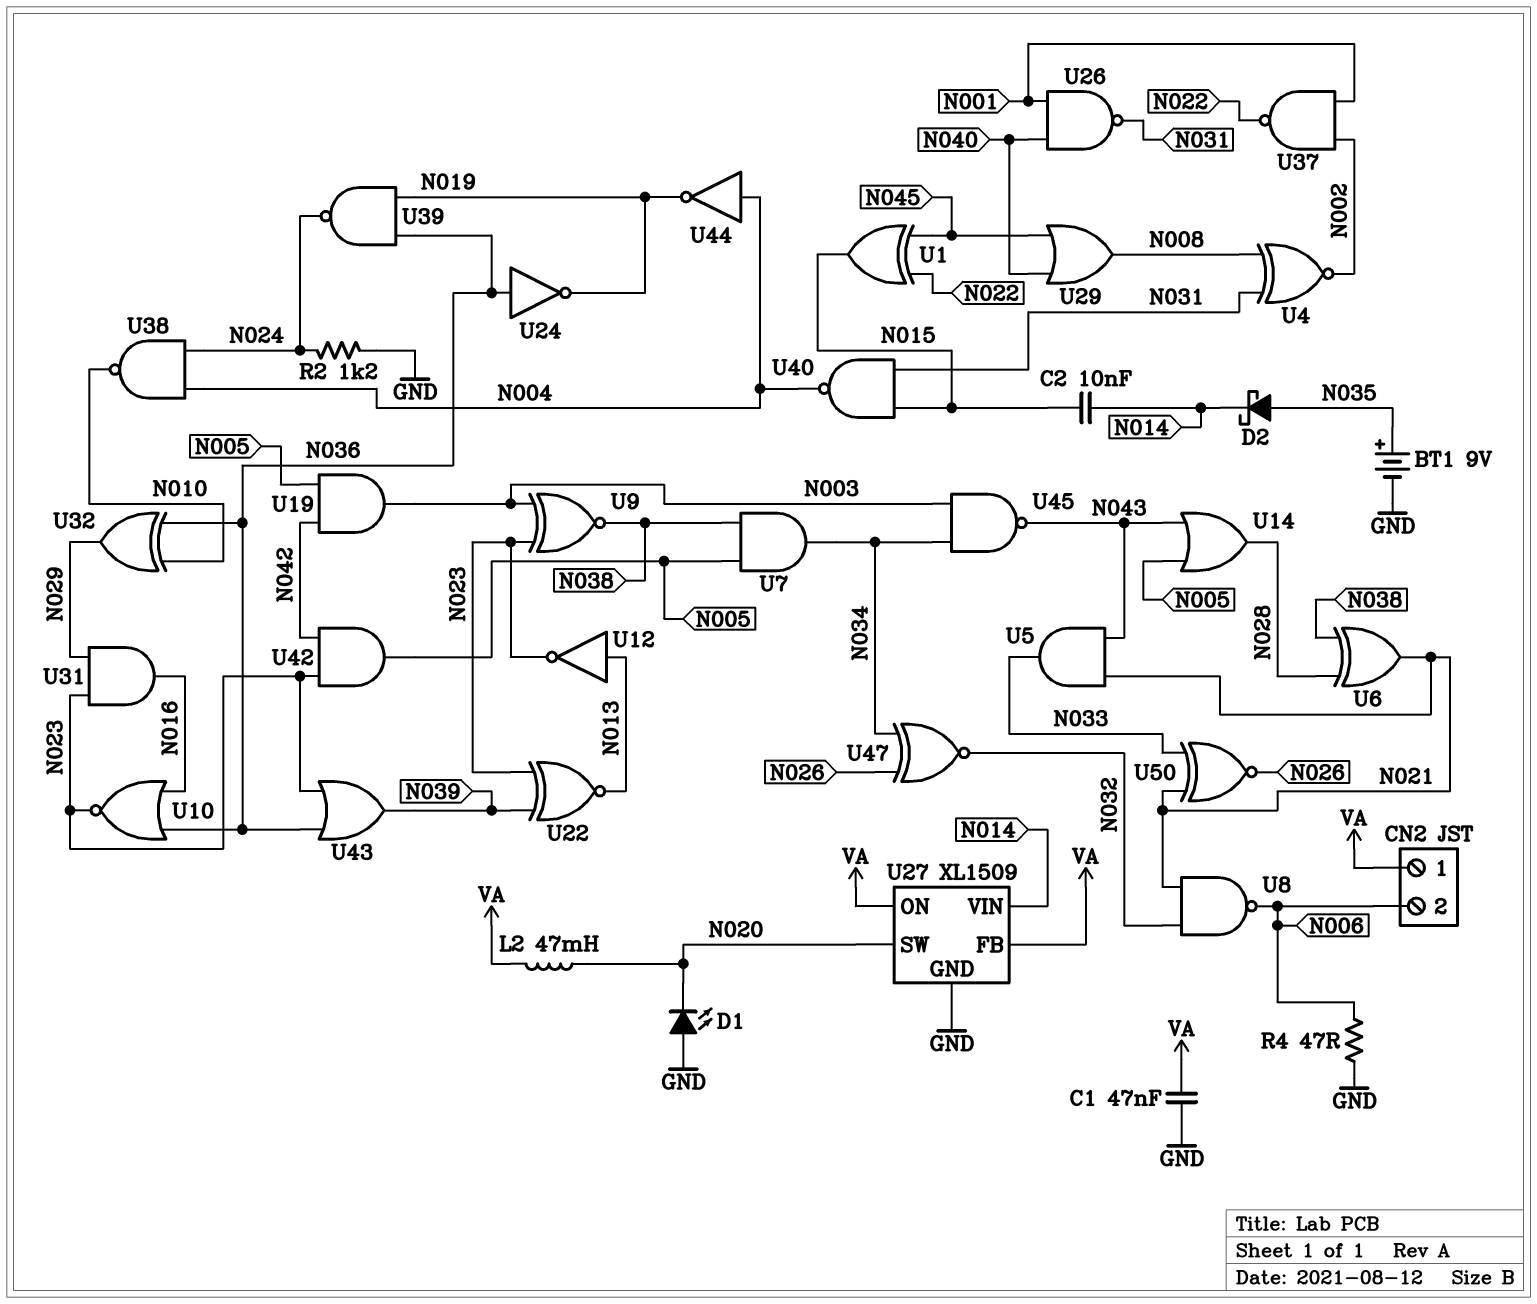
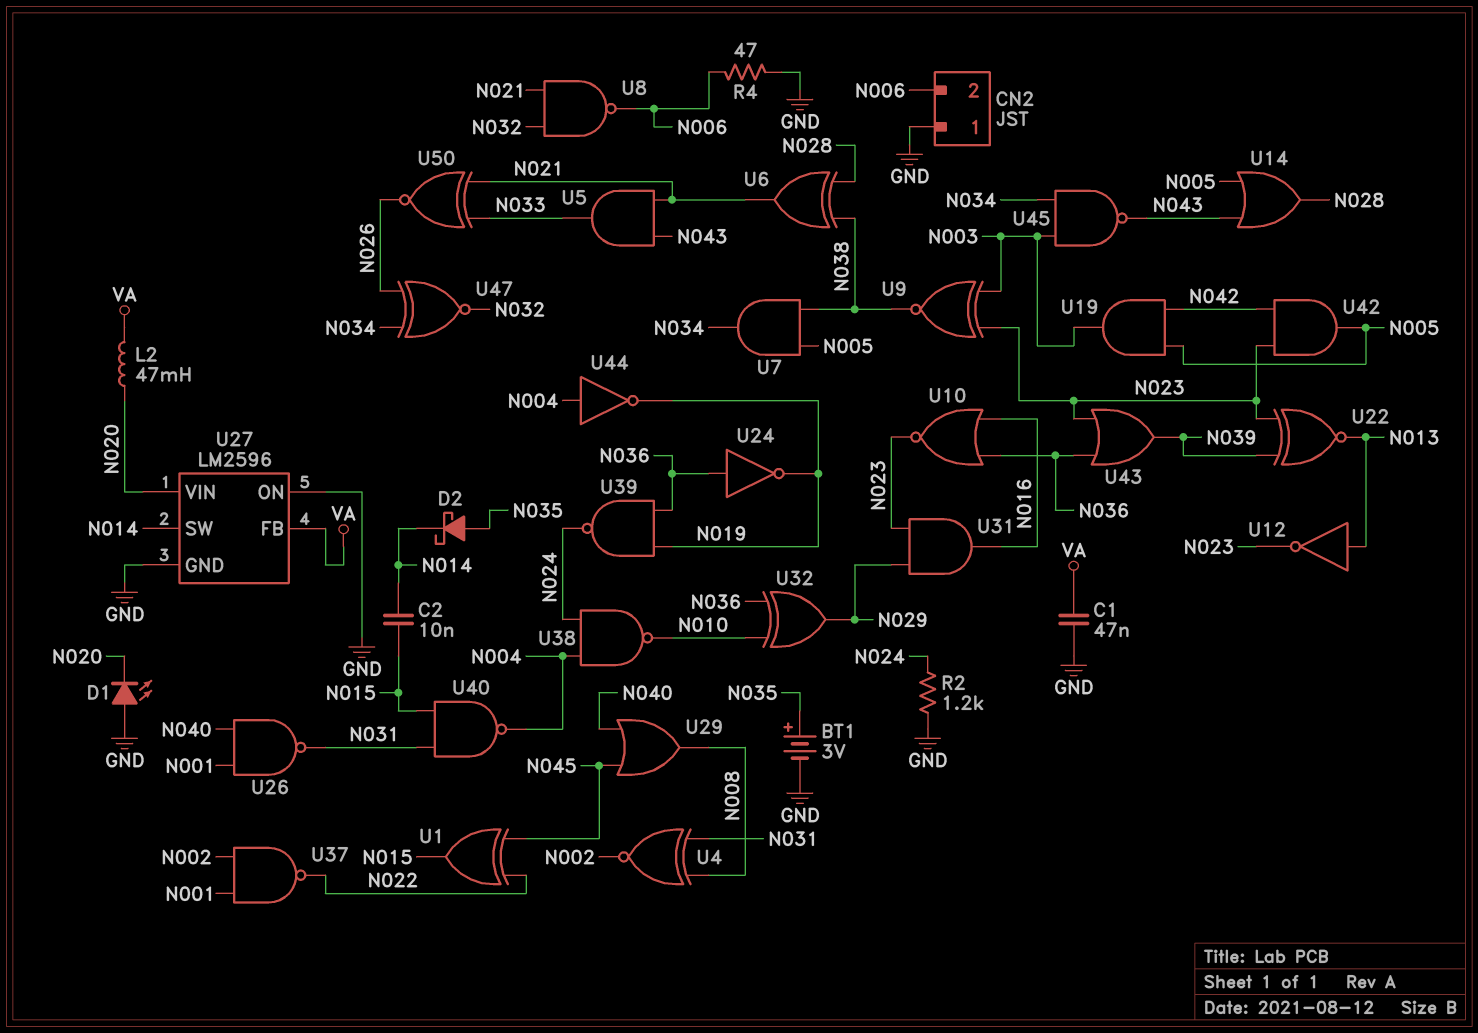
BT1: 9V (plus N035, minus GND) -> 3V (plus N035, minus GND)
CN2 pin 1: VA -> GND
U27: XL1509 -> LM2596
U27 pin ON: VA -> GND
U27 pin SW: N020 -> N014
U27 pin VIN: N014 -> N020

